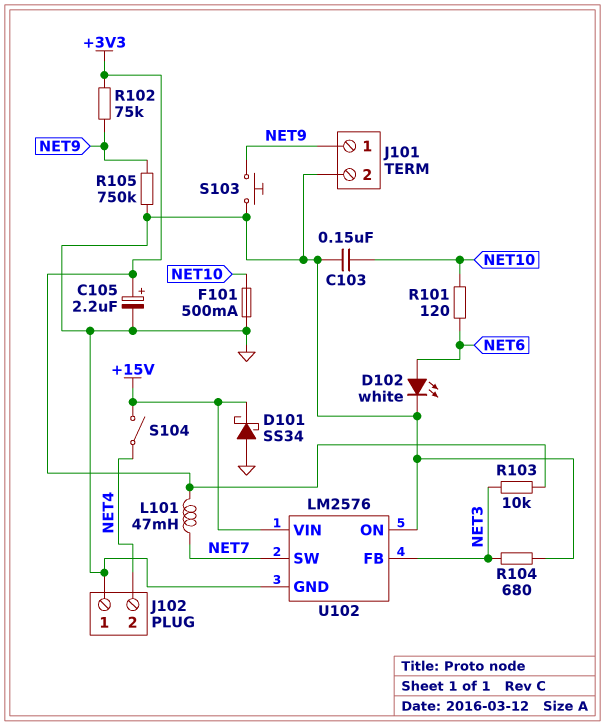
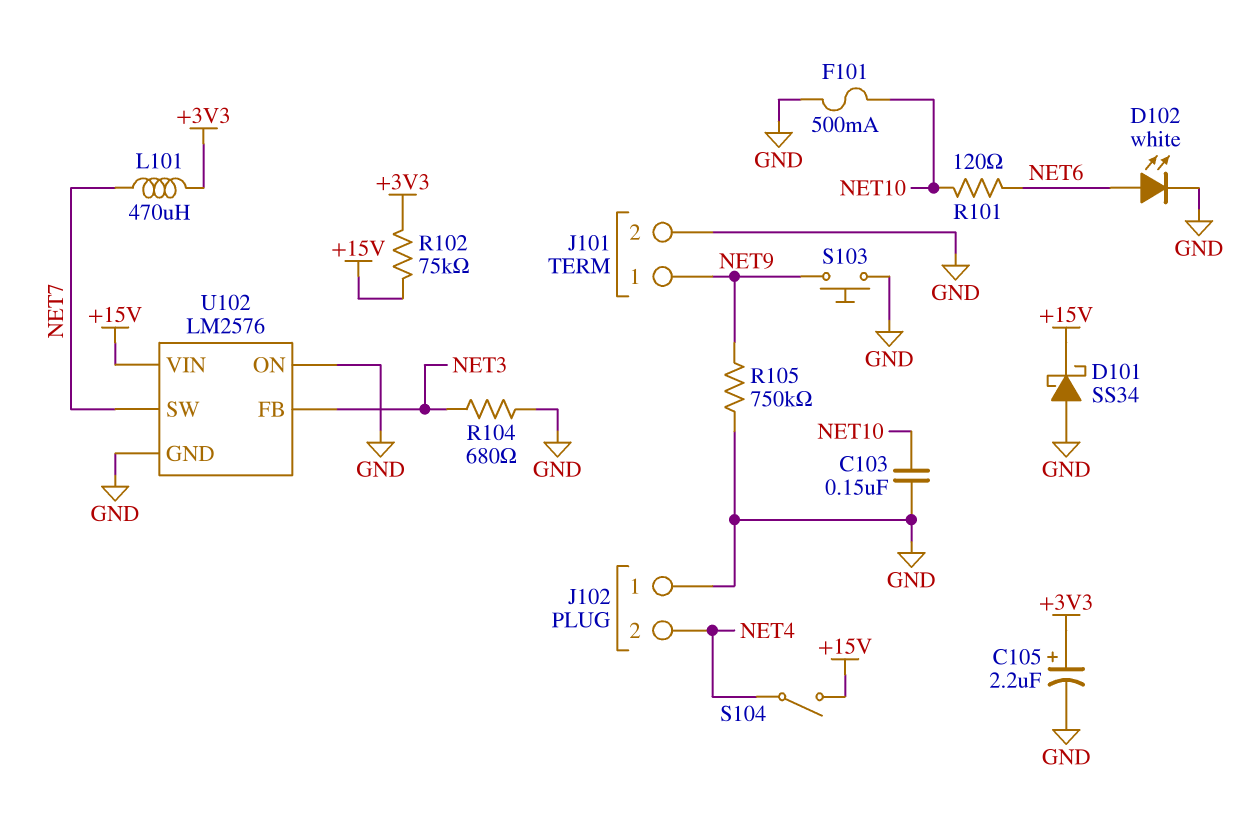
L101: 47mH (+3V3, NET7) -> 470uH (+3V3, NET7)
R102: 75k (+3V3, NET9) -> 75k (+3V3, +15V)
R103: 10k (+3V3, NET3) -> none

